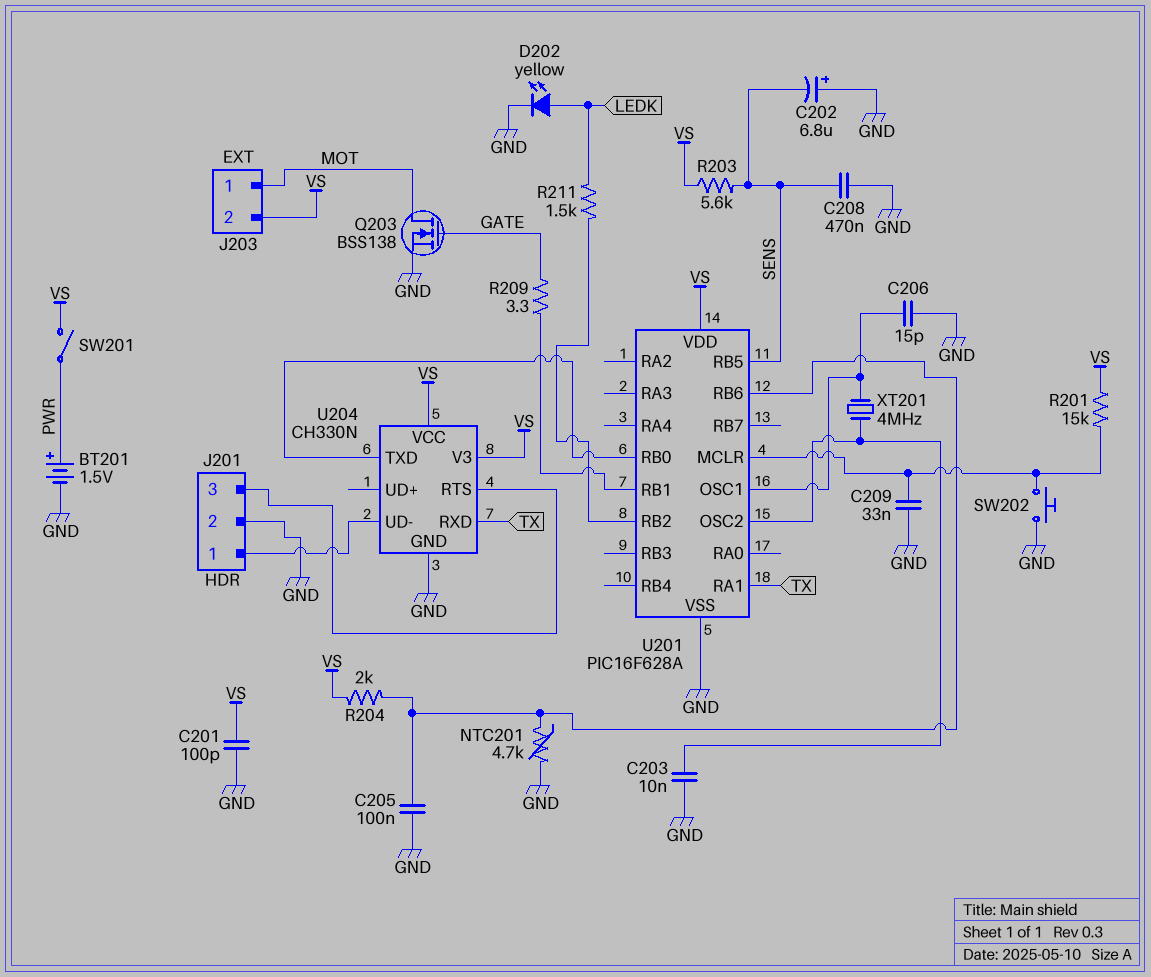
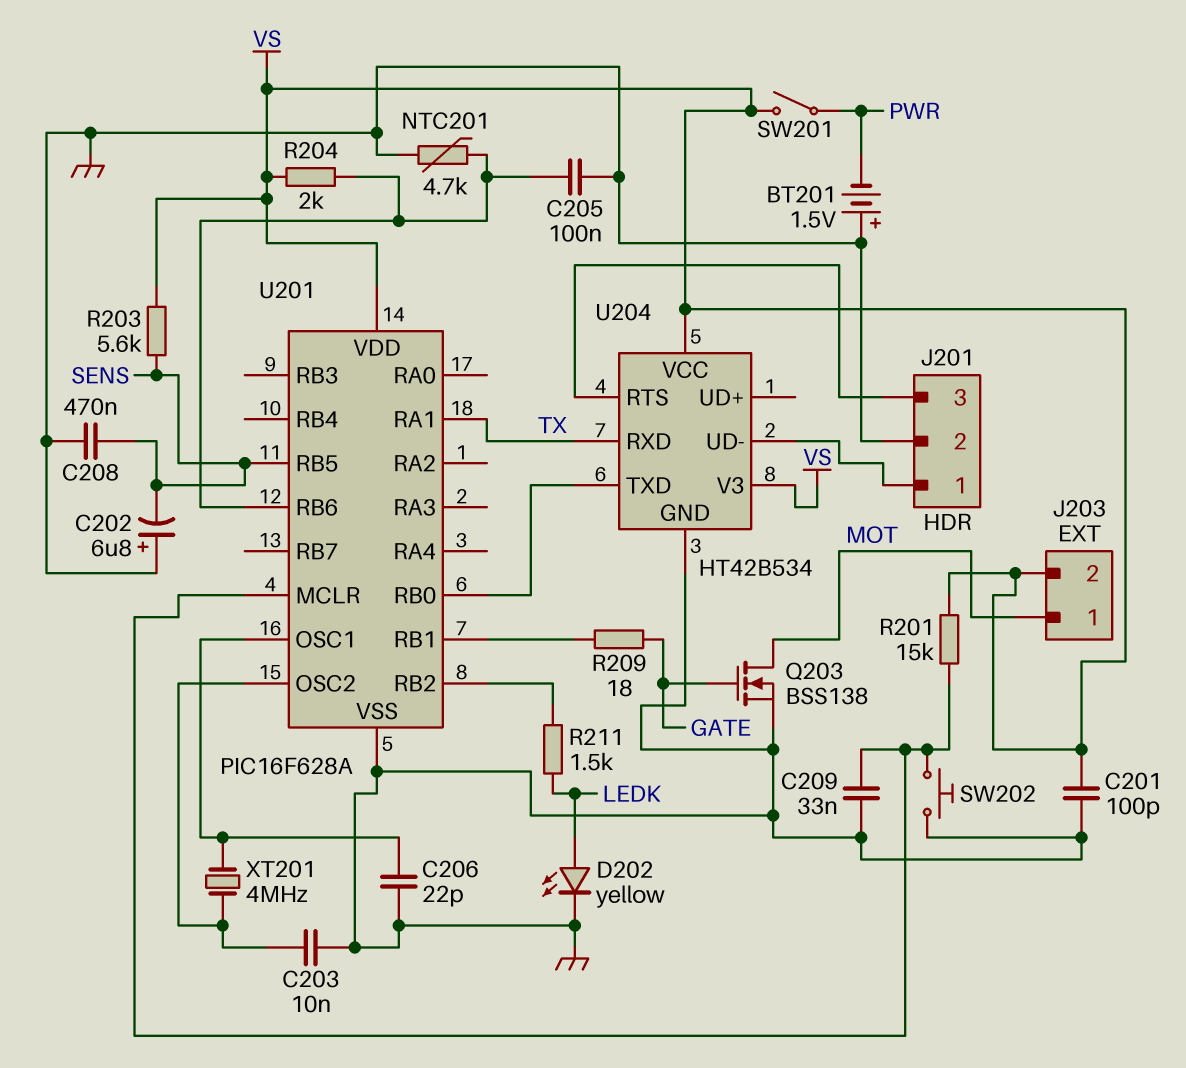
BT201: 1.5V (plus PWR, minus GND) -> 1.5V (plus GND, minus PWR)
C206: 15pF (GND, U201/OSC1) -> 22pF (GND, U201/OSC1)
R209: 3.3 (GATE, U201/RB1) -> 18 (GATE, U201/RB1)
U204: CH330N -> HT42B534

